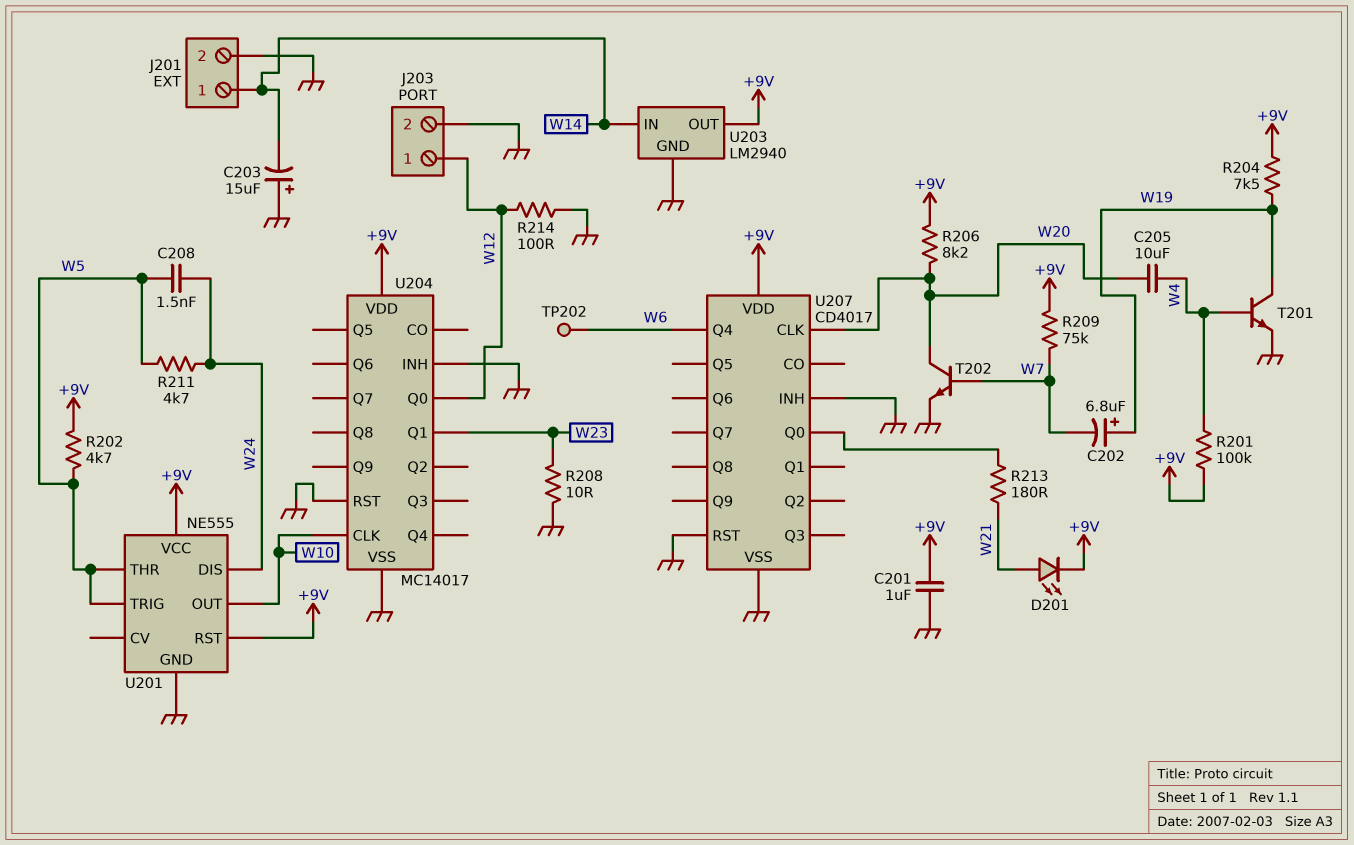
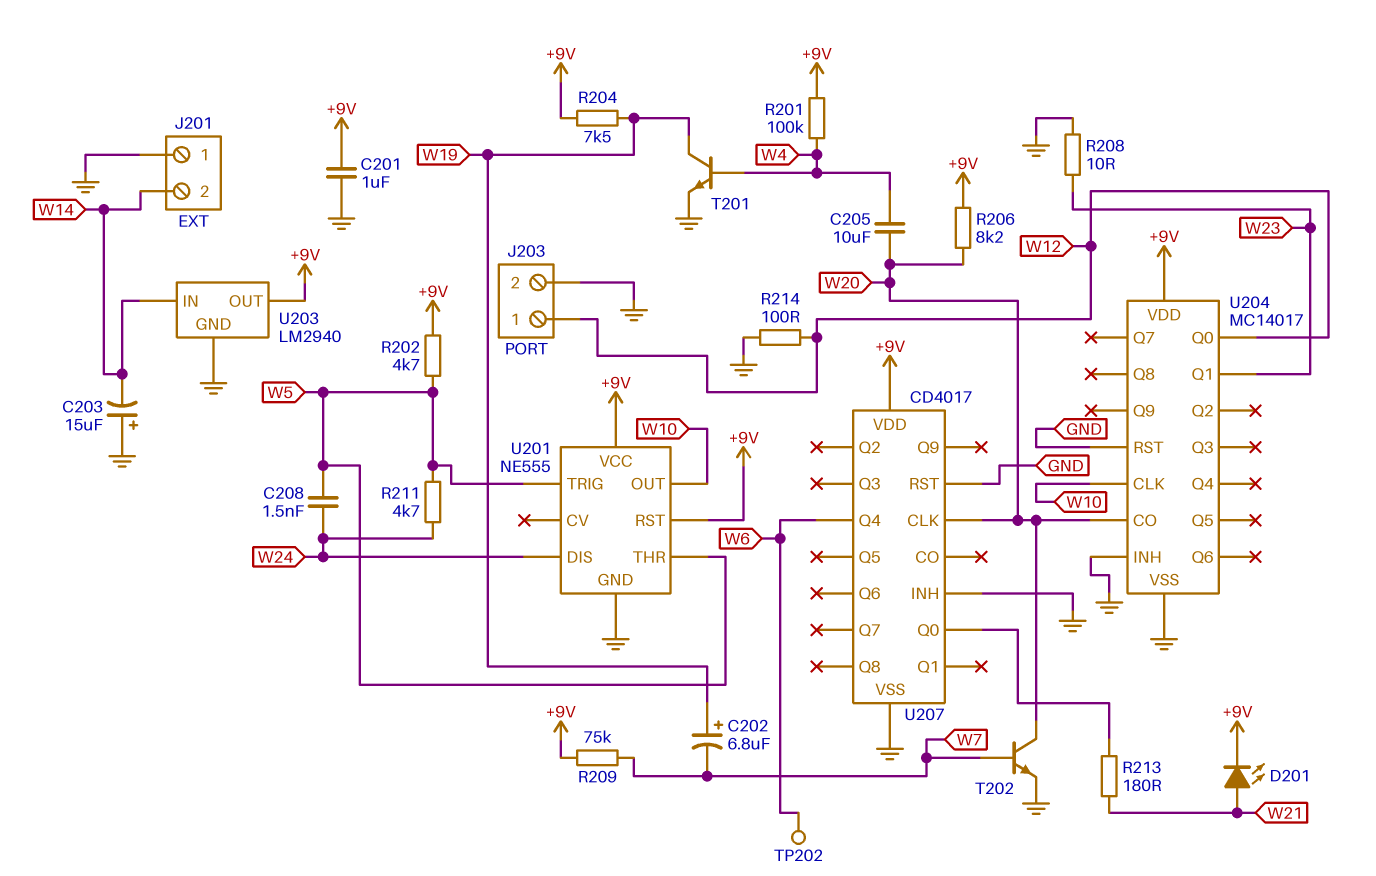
J201 pin 1: W14 -> GND
J201 pin 2: GND -> W14
U204 pin CO: none -> W20

